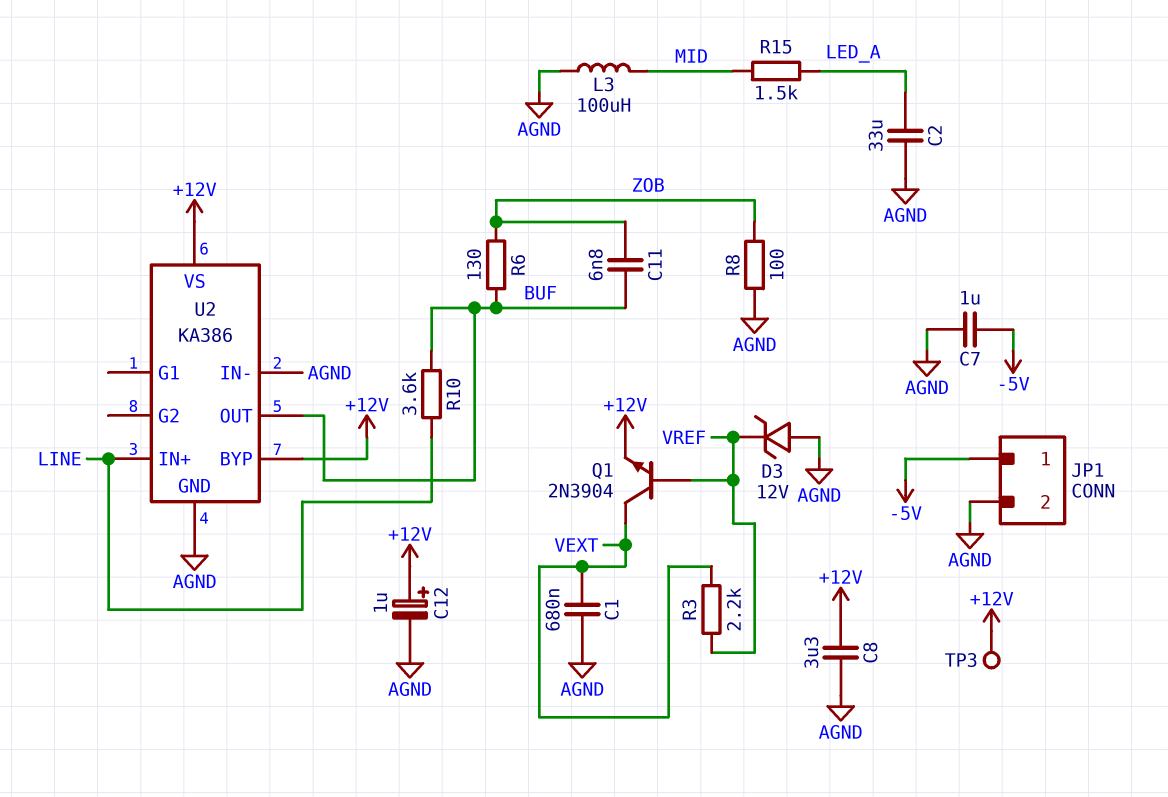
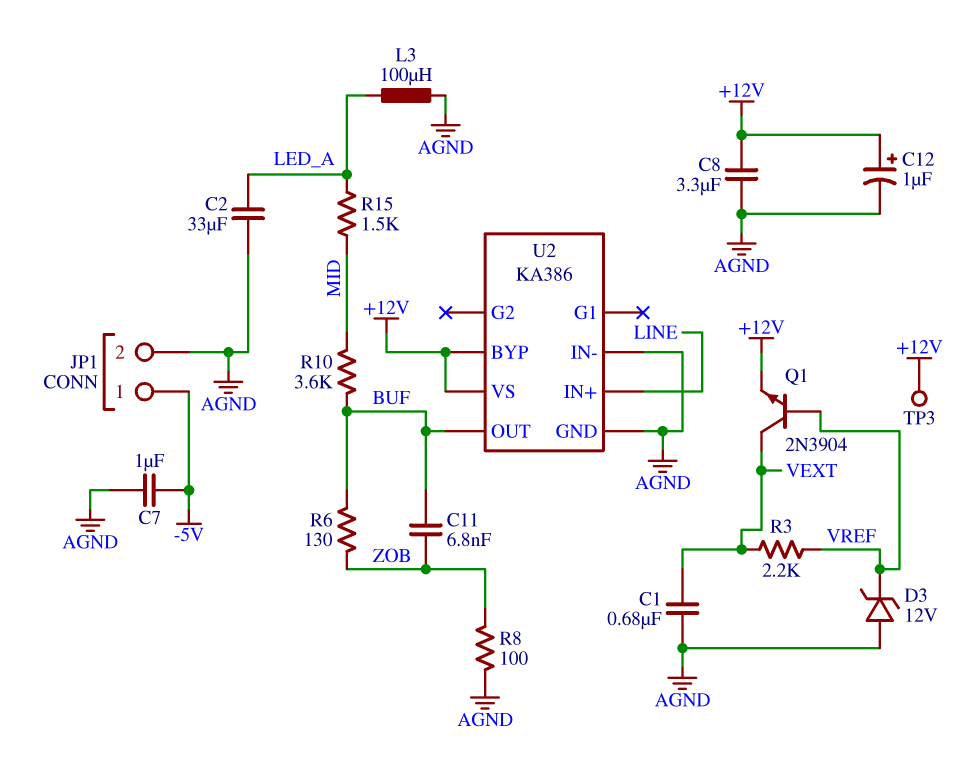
L3: 100uH (AGND, MID) -> 100uH (AGND, LED_A)
R10: 3.6k (BUF, LINE) -> 3.6k (BUF, MID)

